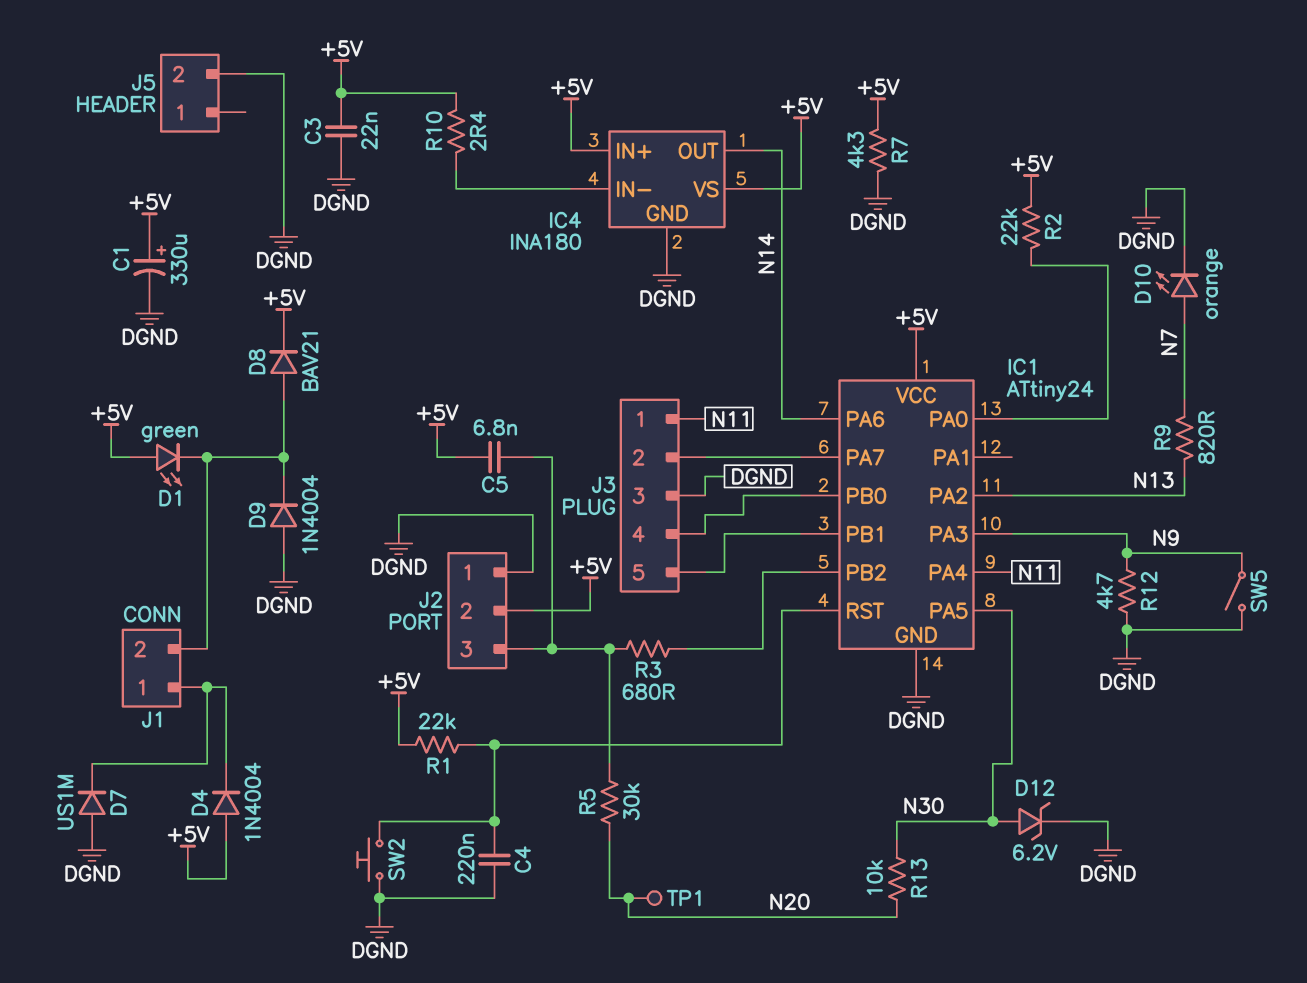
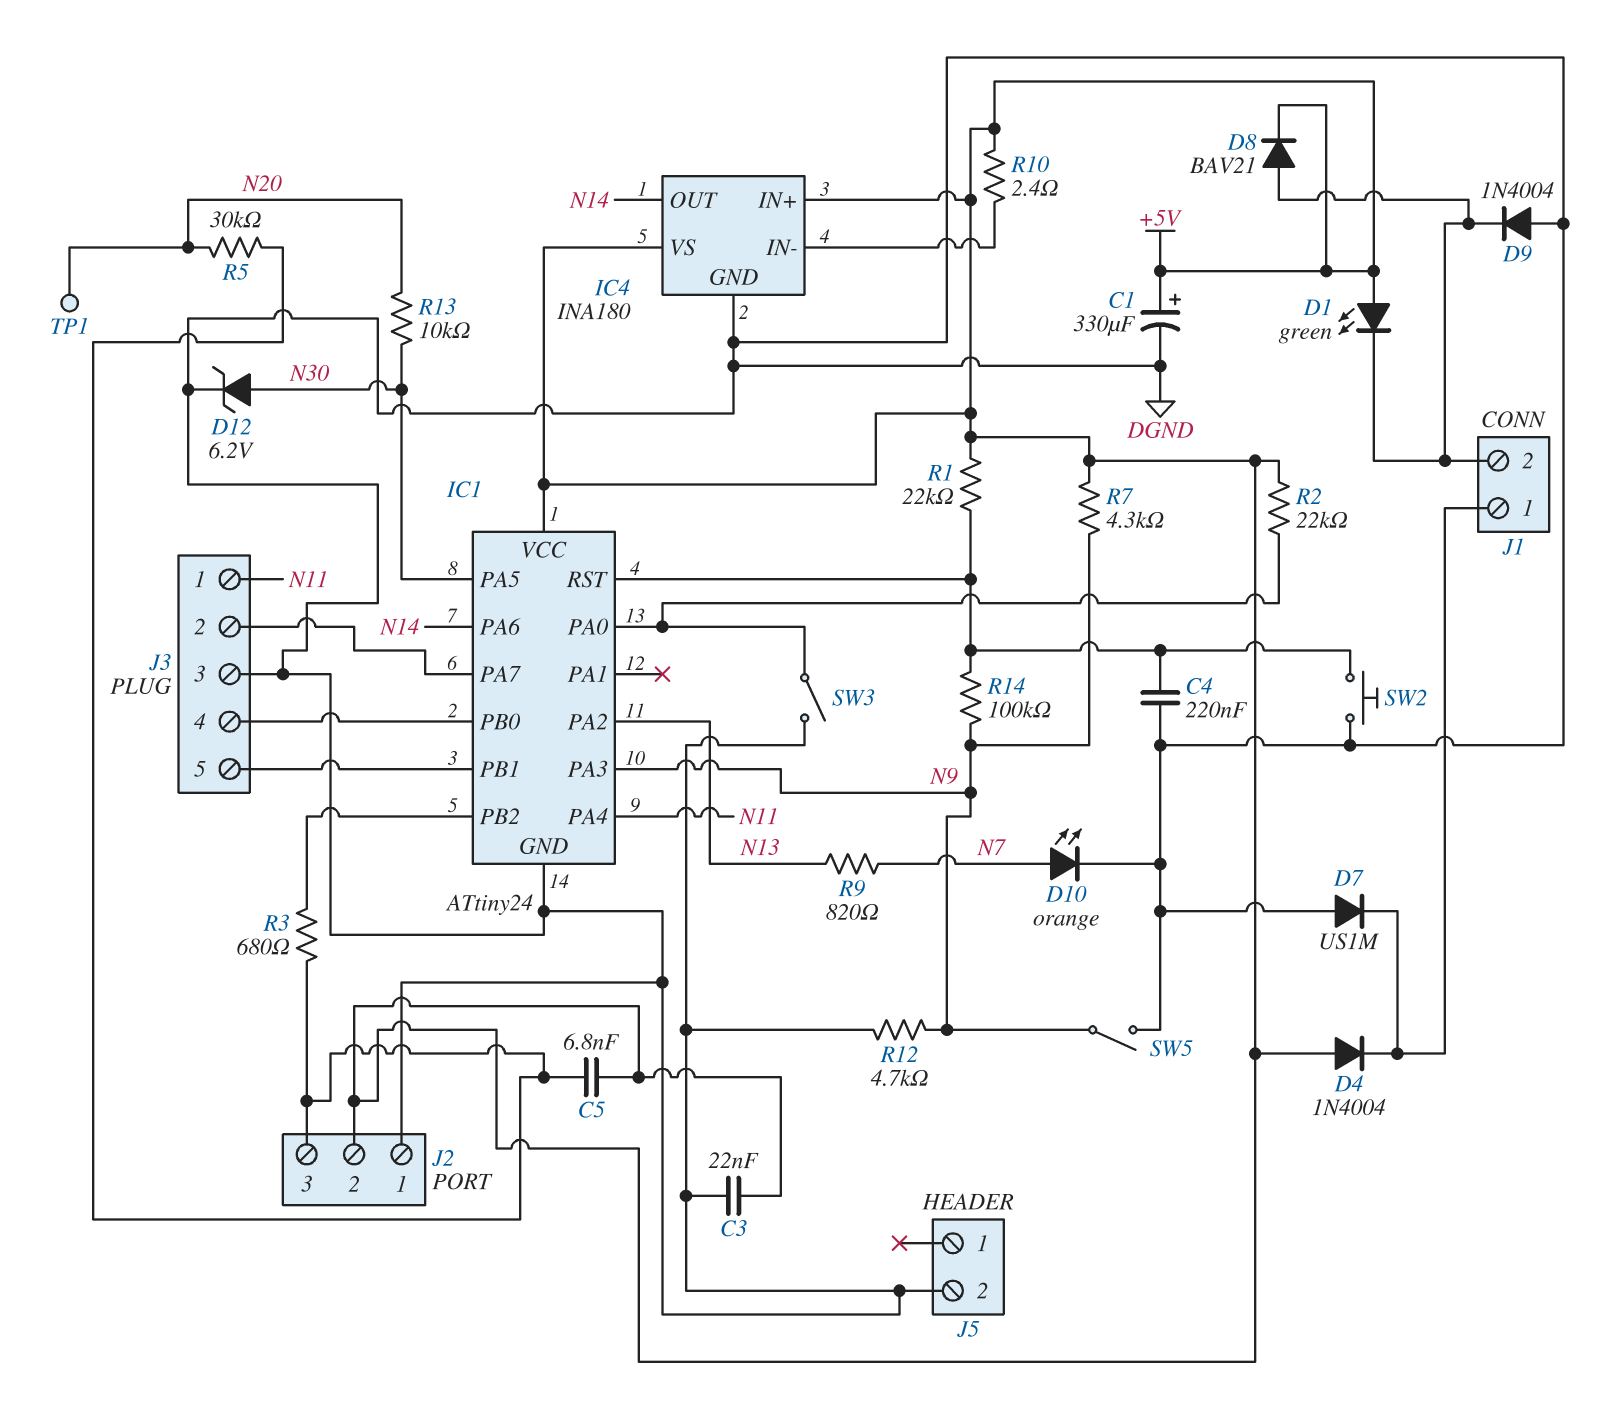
R7: 4.3k (+5V, DGND) -> 4.3k (+5V, N9)
R14: none -> 100k (IC1/RST, N9)
SW3: none -> switch (DGND, IC1/PA0)

